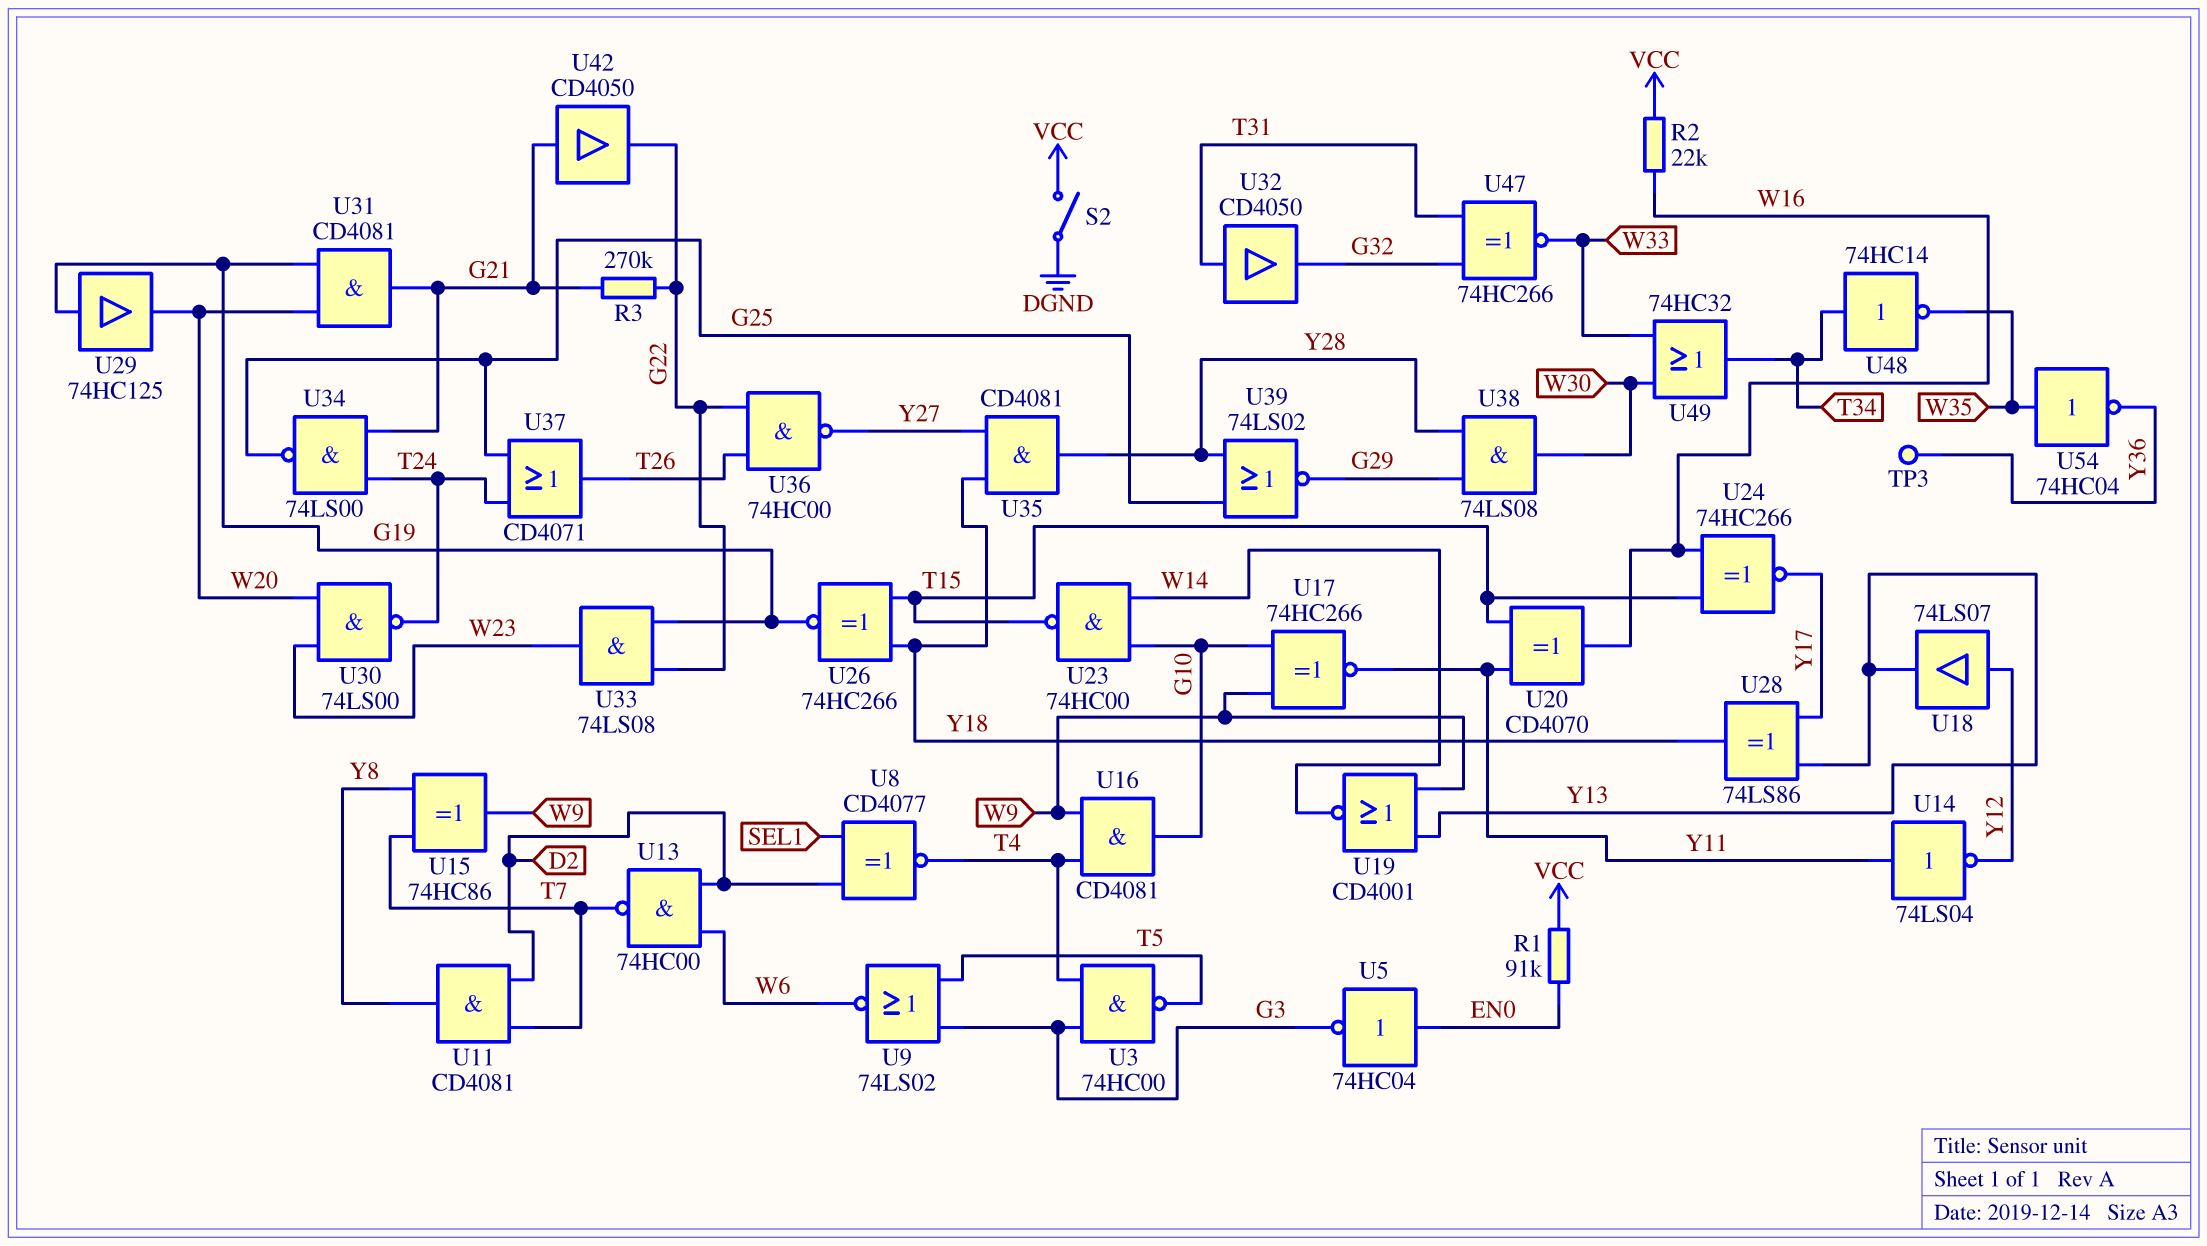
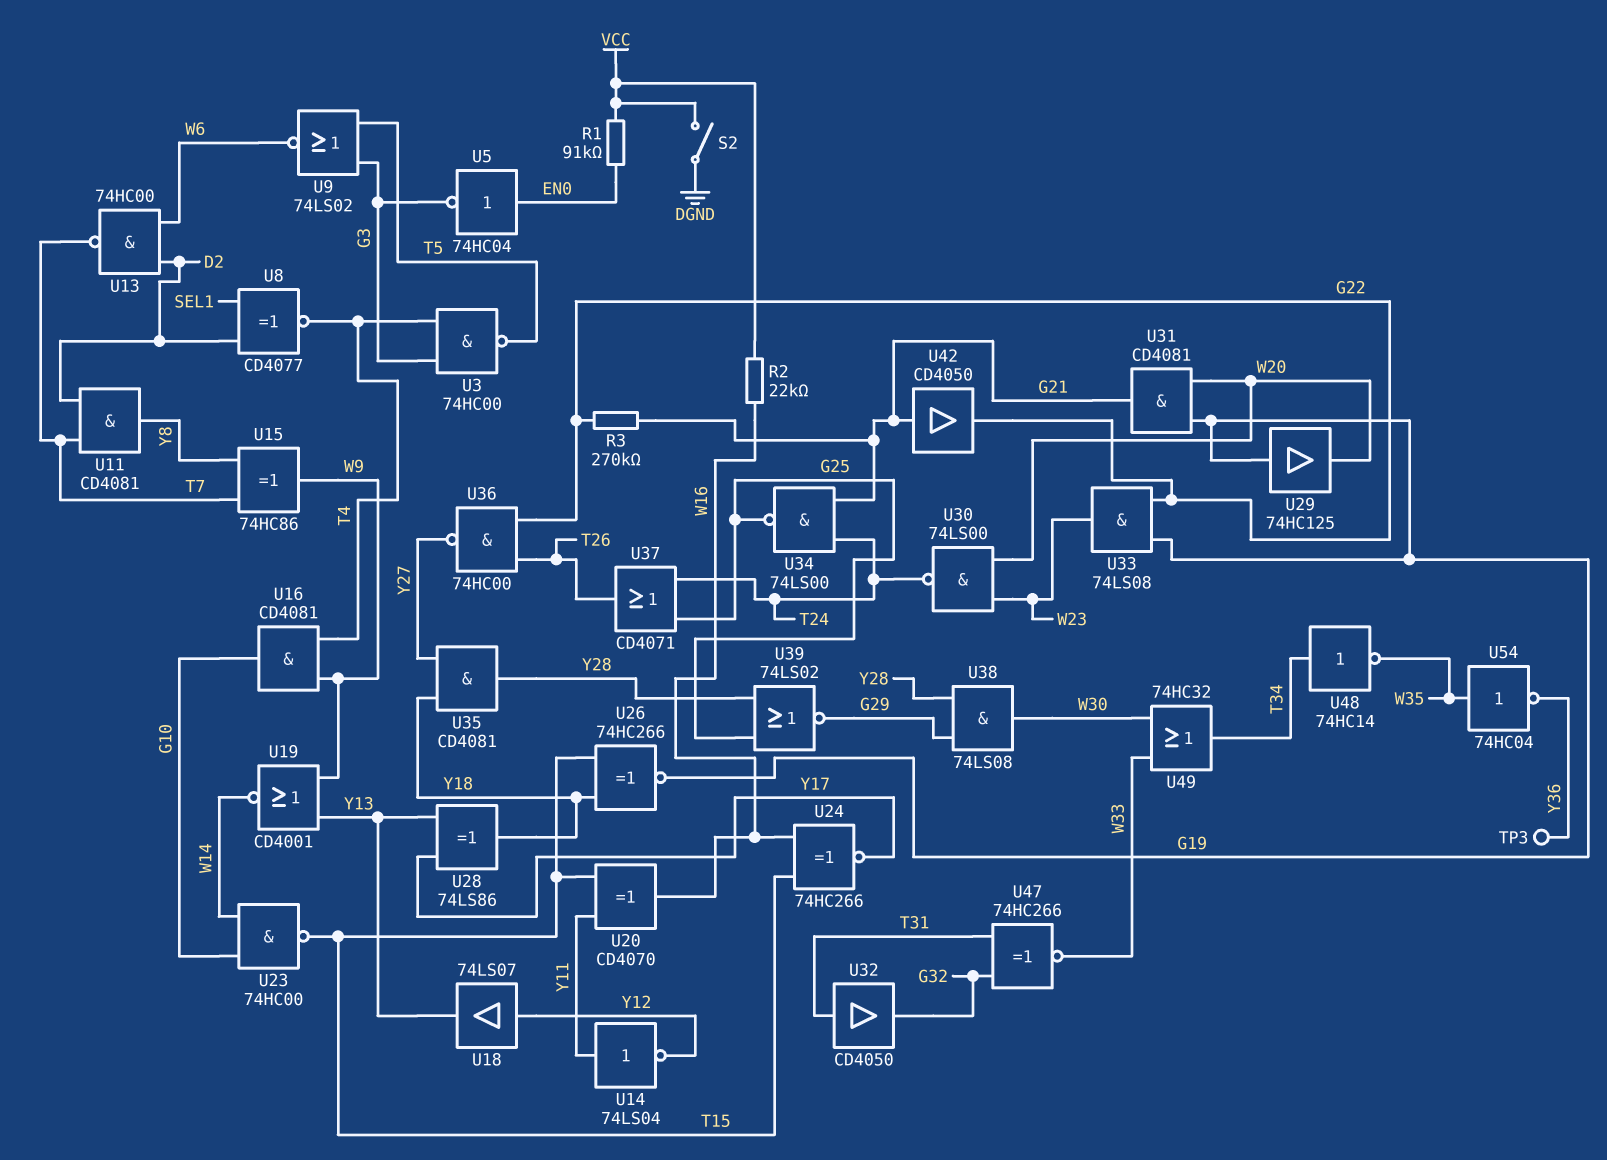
U17: XNOR 74HC266 (in G10, in W9, out Y11) -> none

